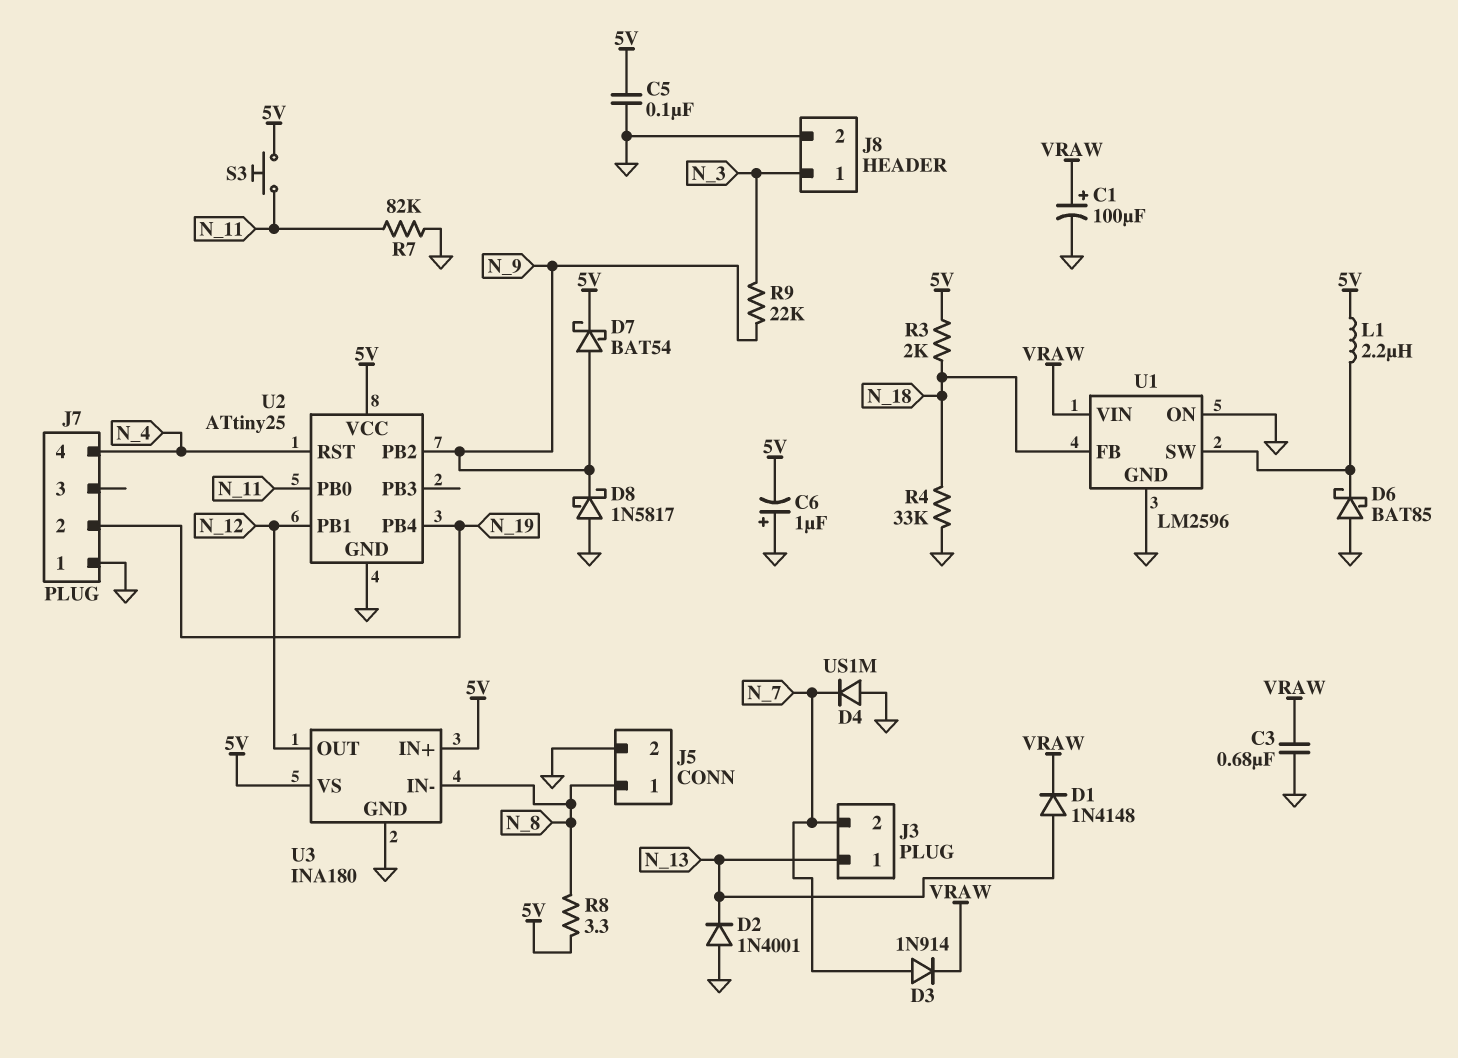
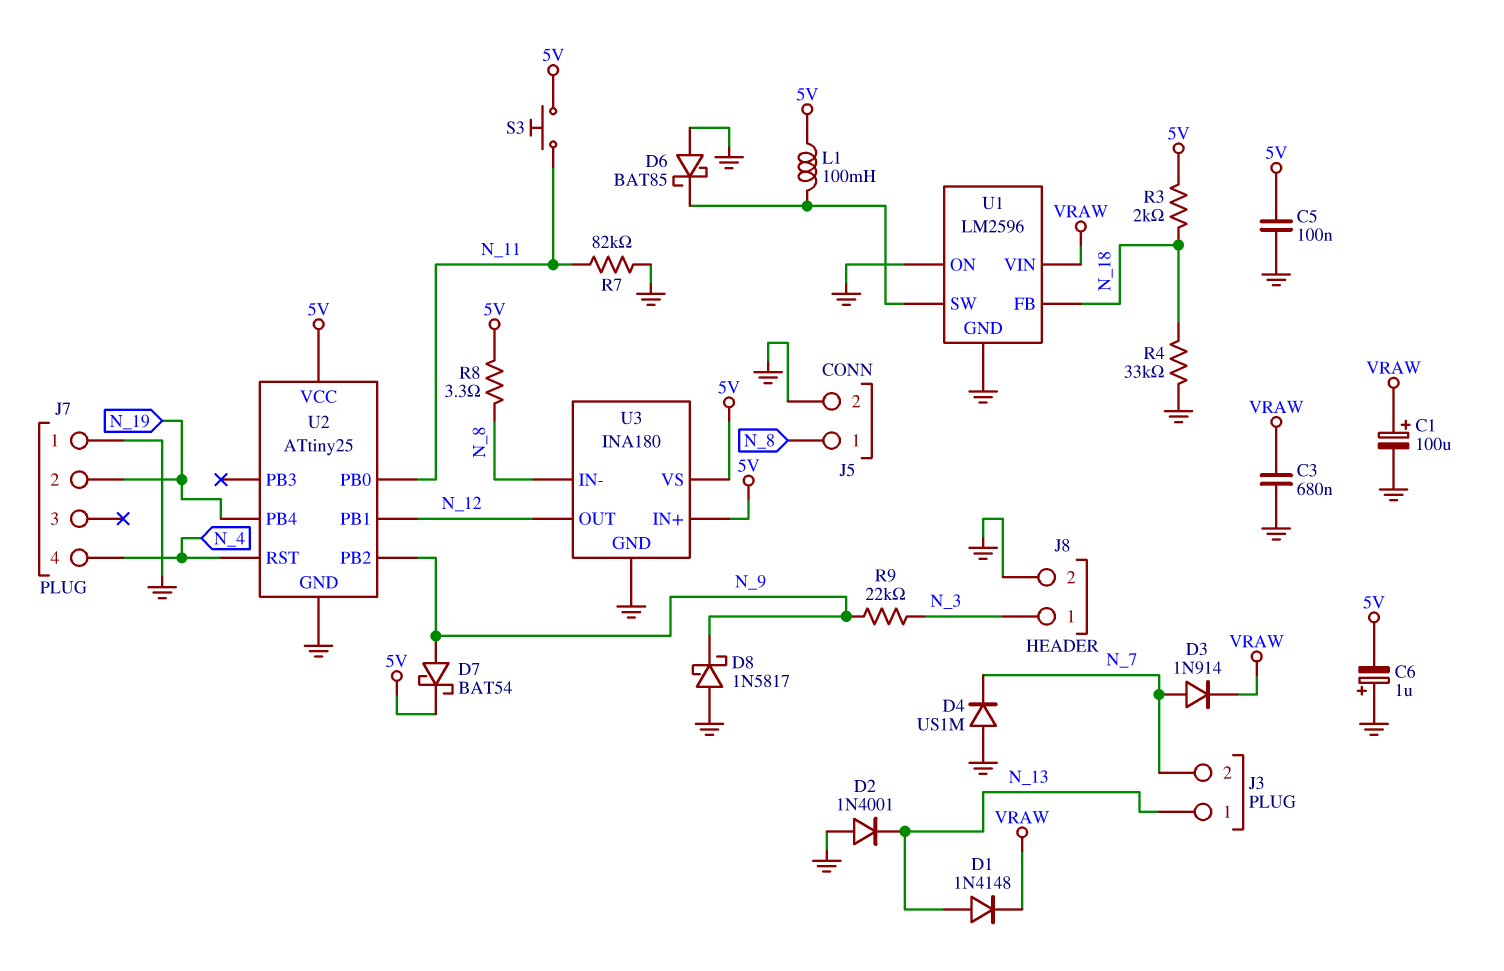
L1: 2.2uH (5V, U1/SW) -> 100mH (5V, U1/SW)

